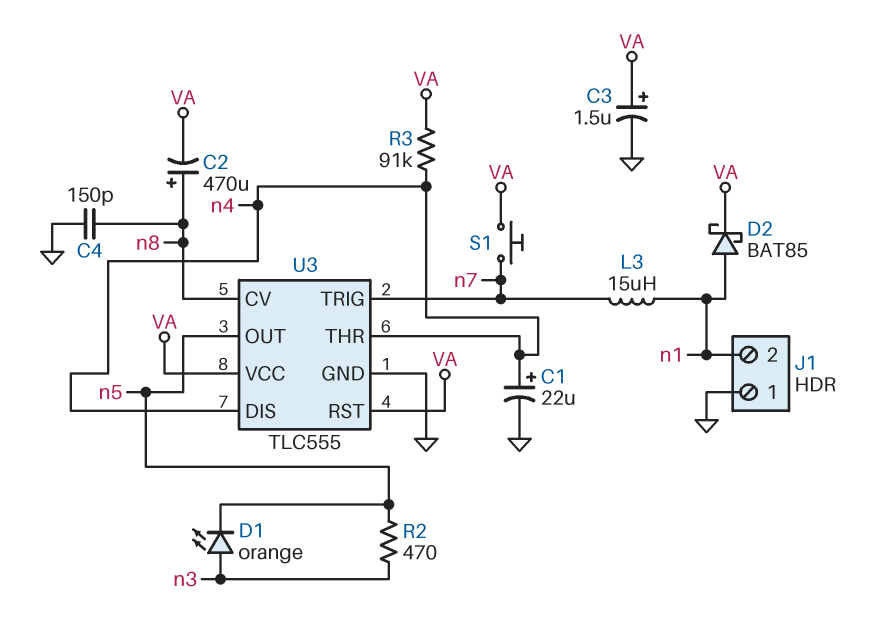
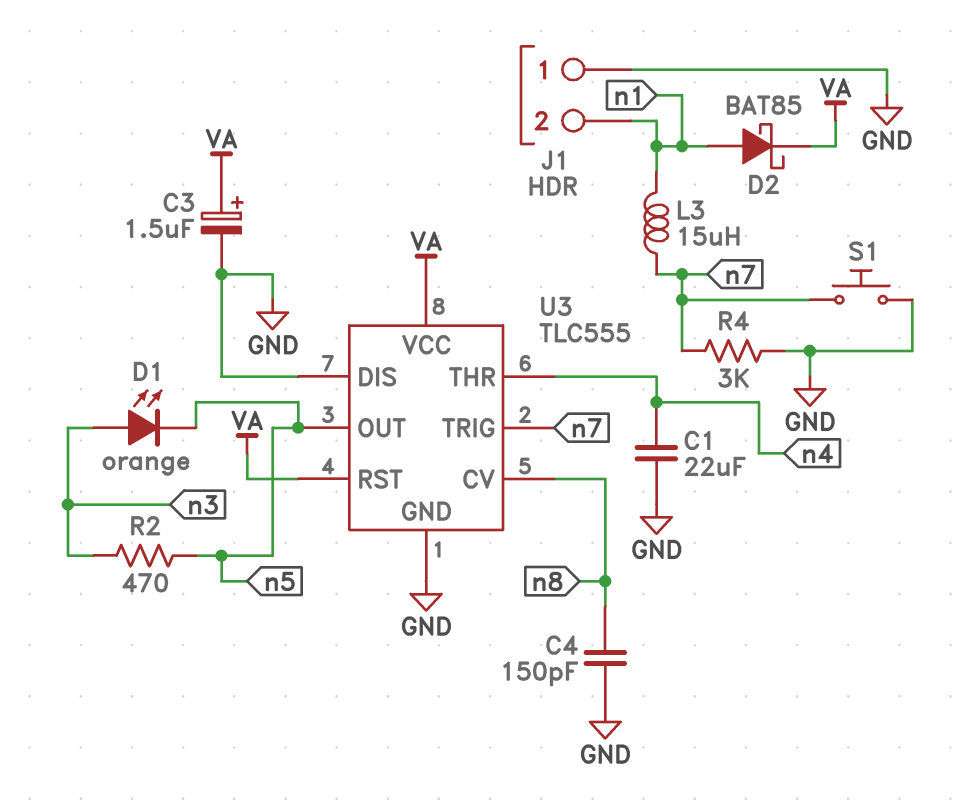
C1: 22uF (plus n4, minus GND) -> 22uF (GND, n4)
C2: 470uF (plus n8, minus VA) -> none
R3: 91k (VA, n4) -> none
R4: none -> 3k (GND, n7)
S1: button (VA, n7) -> button (GND, n7)
U3 pin DIS: n4 -> GND

